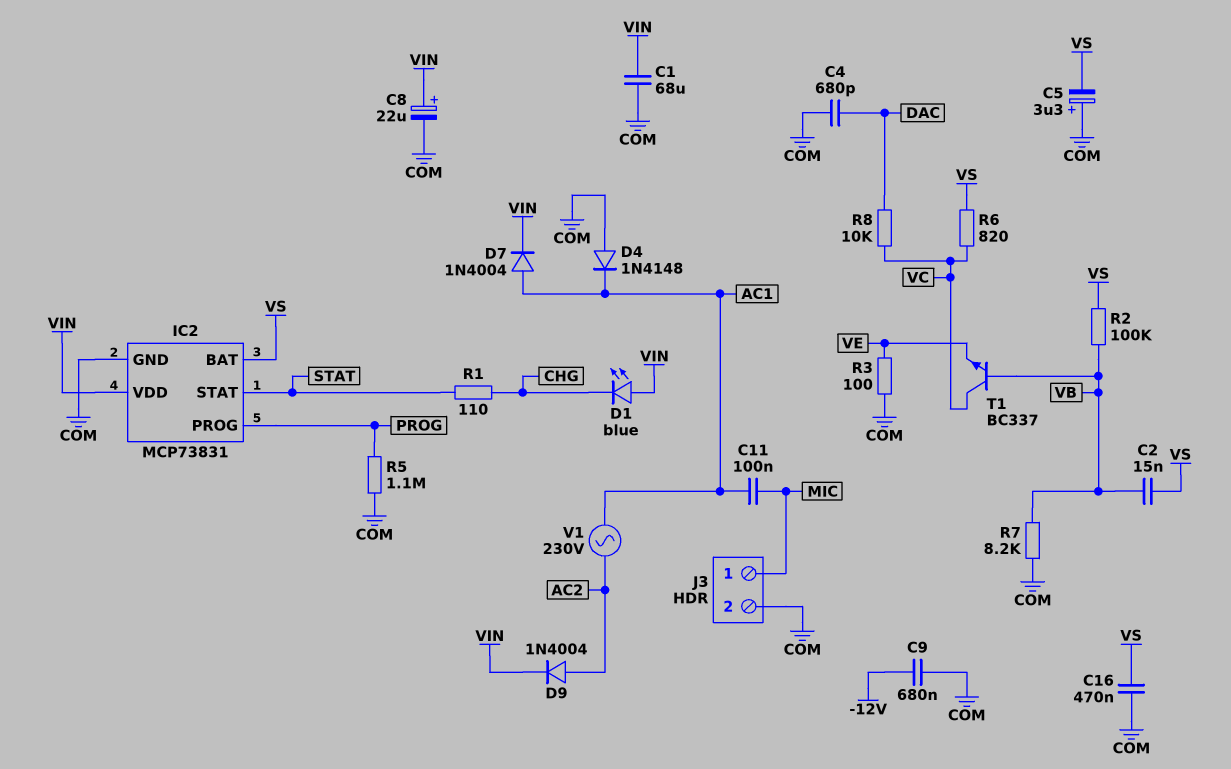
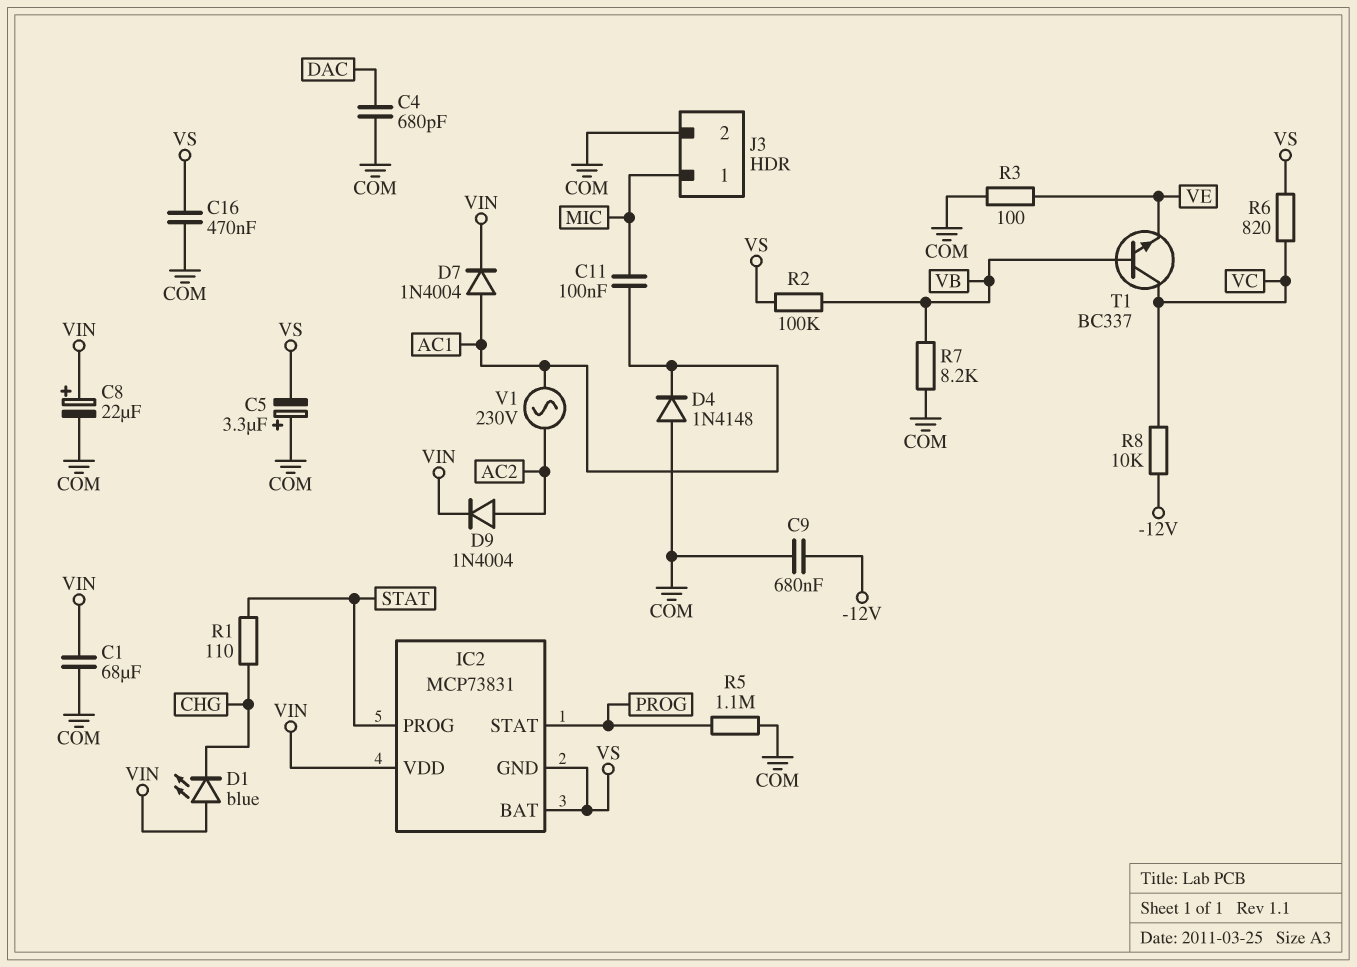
C2: 15nF (VB, VS) -> none
IC2 pin GND: COM -> VS
IC2 pin PROG: PROG -> STAT
IC2 pin STAT: STAT -> PROG
R8: 10k (DAC, VC) -> 10k (-12V, VC)

